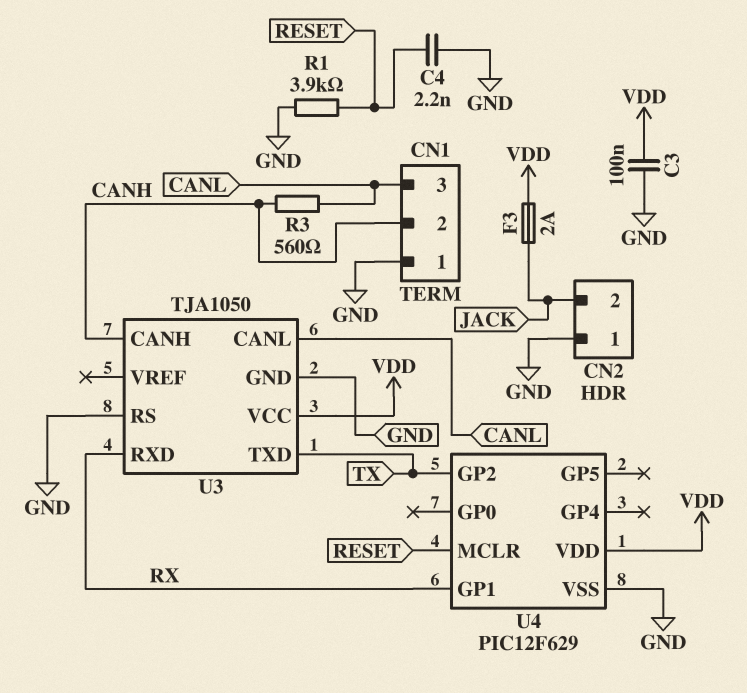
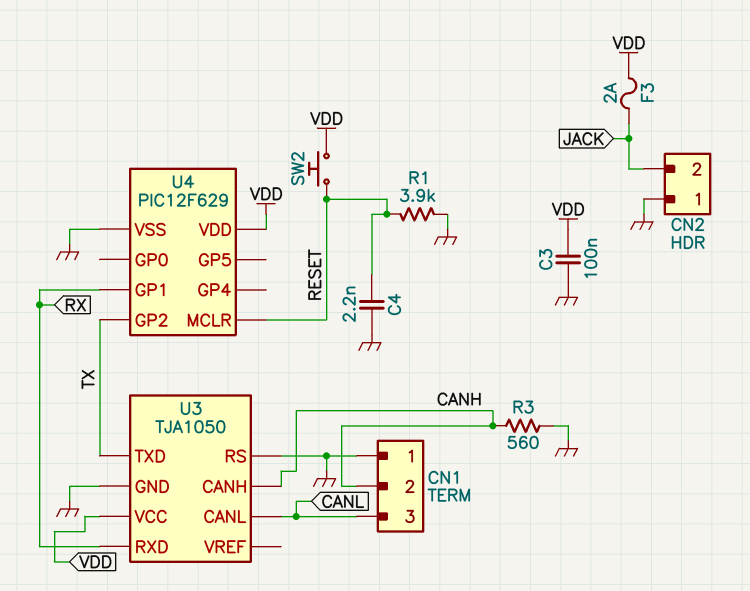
R3: 560 (CANH, CANL) -> 560 (CANH, GND)
SW2: none -> button (RESET, VDD)

